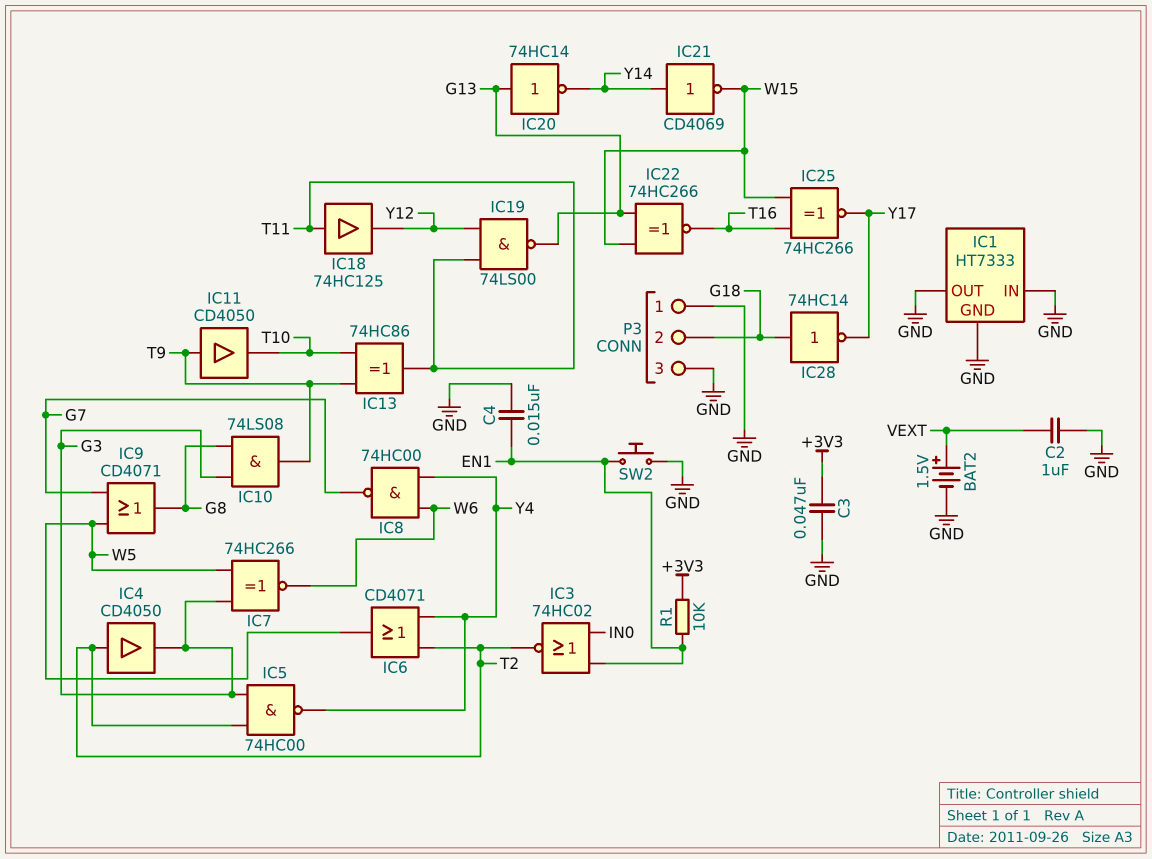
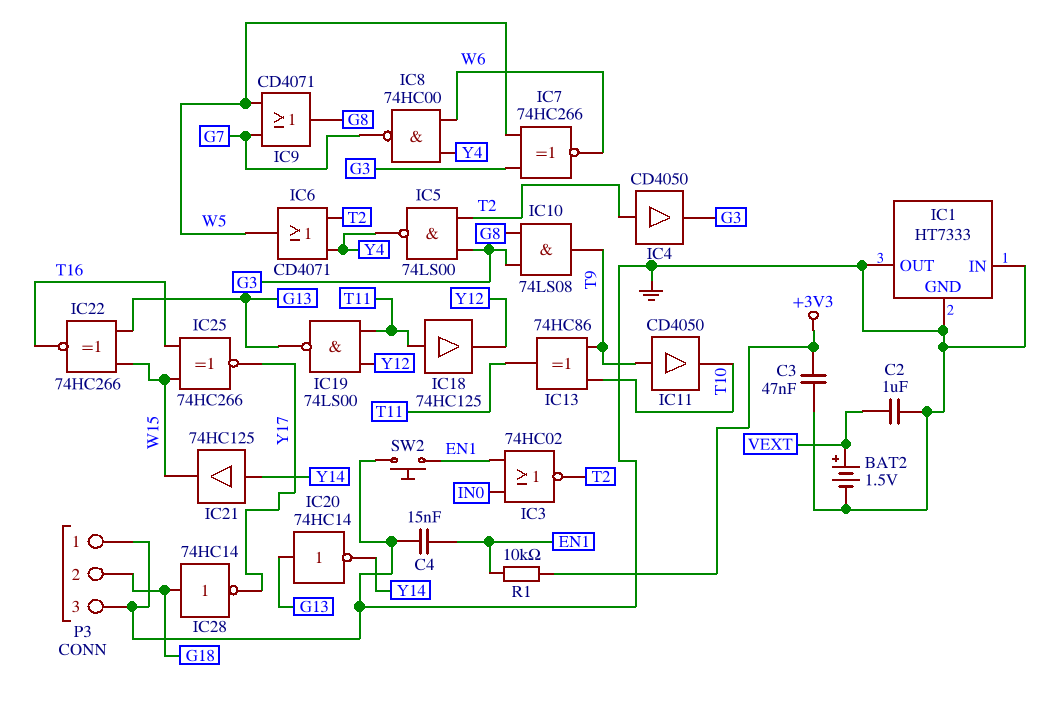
IC5: NAND 74HC00 (in G3, in T2, out Y4) -> NAND 74LS00 (in G3, in T2, out Y4)
IC21: NOT CD4069 (in Y14, out W15) -> buffer 74HC125 (in Y14, out W15)

